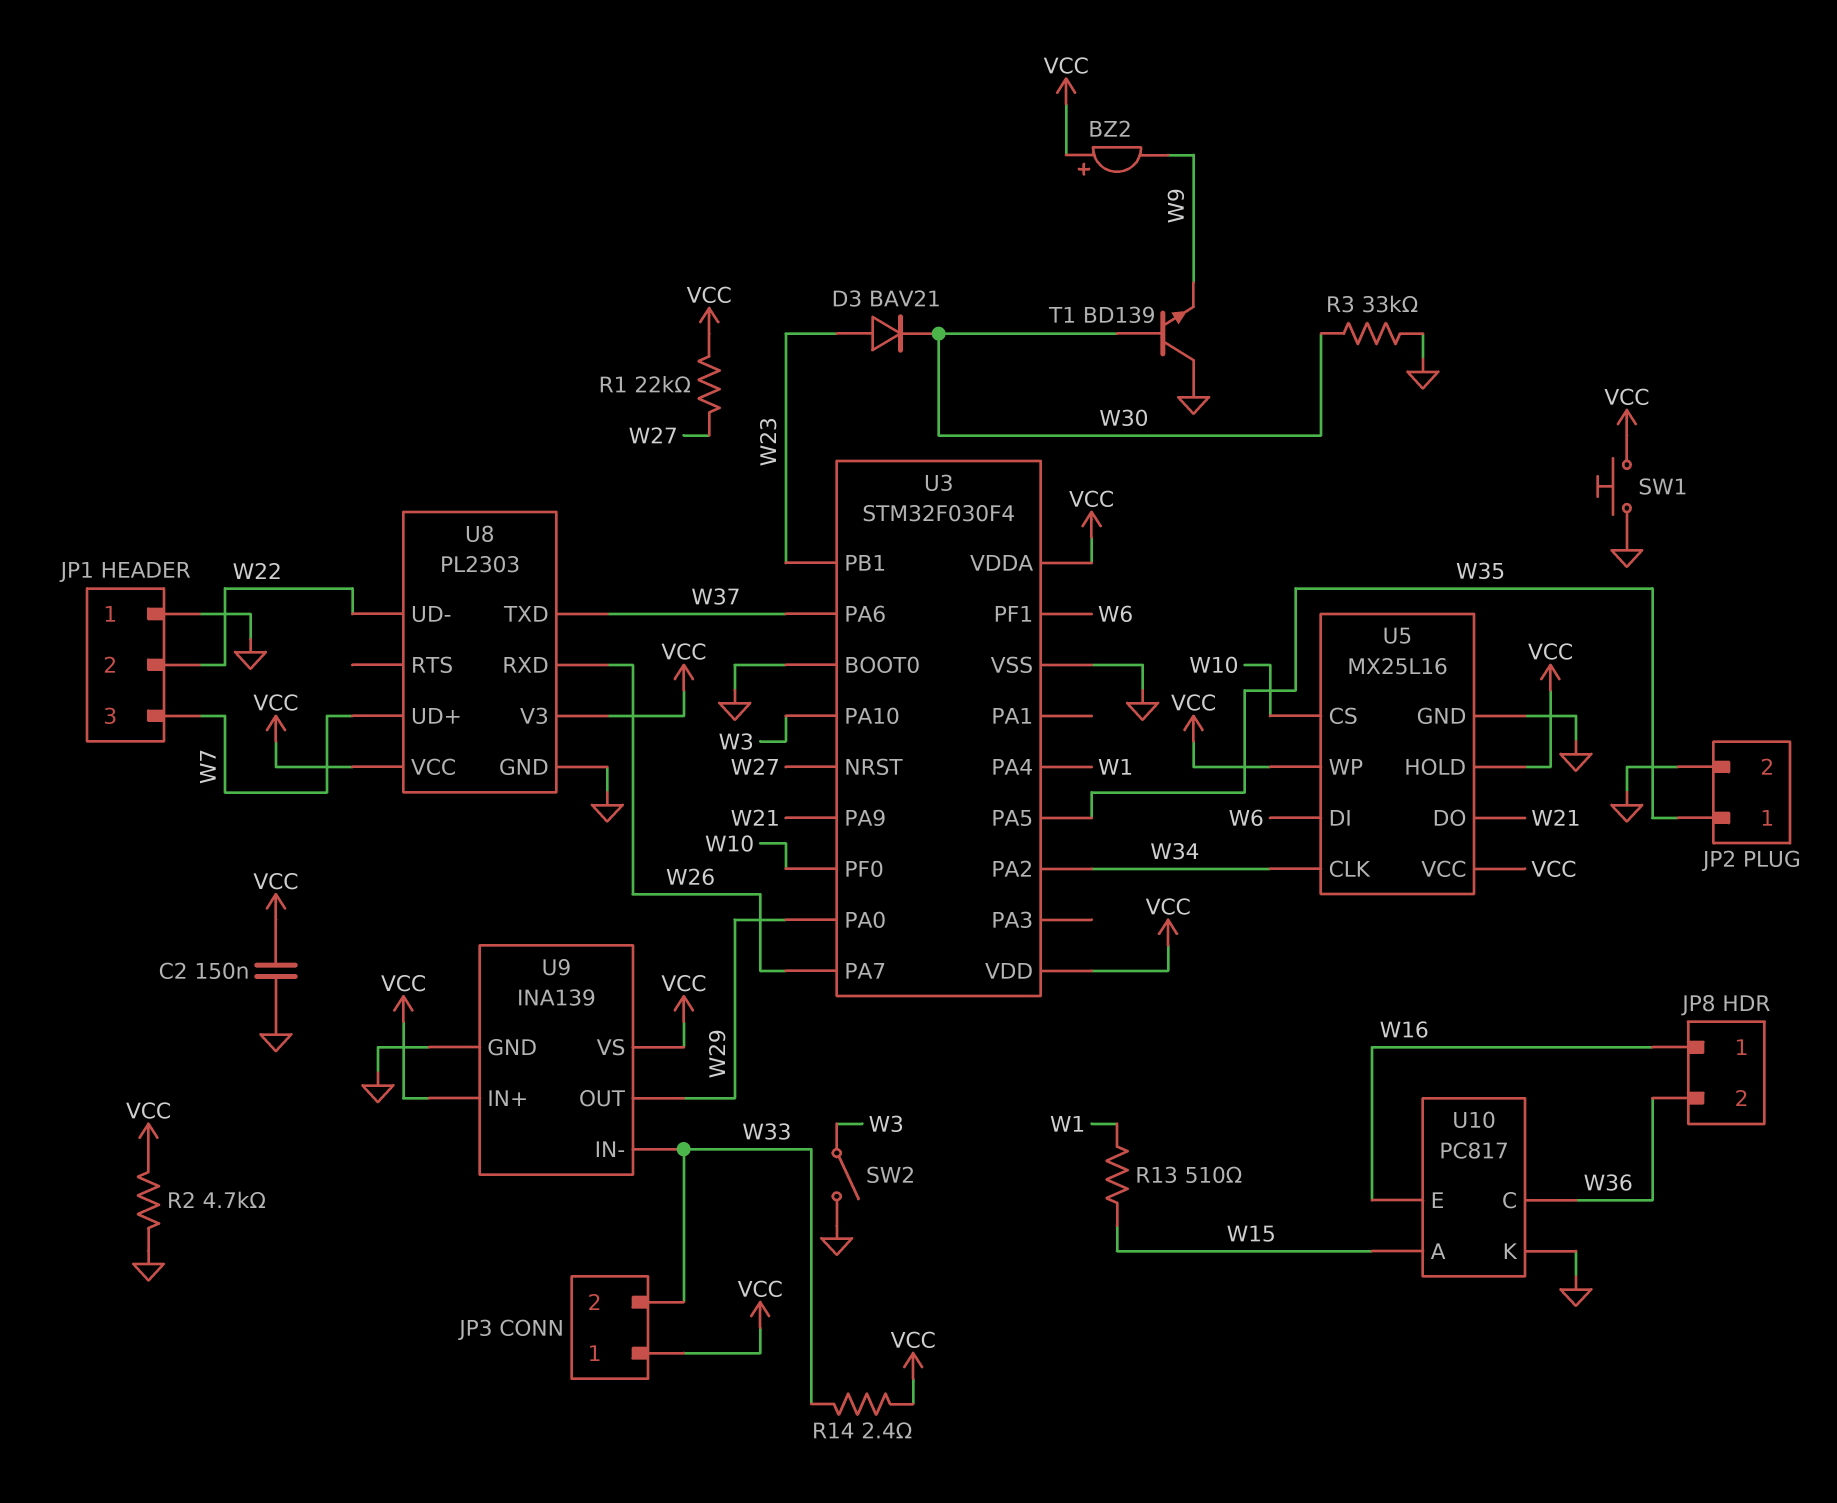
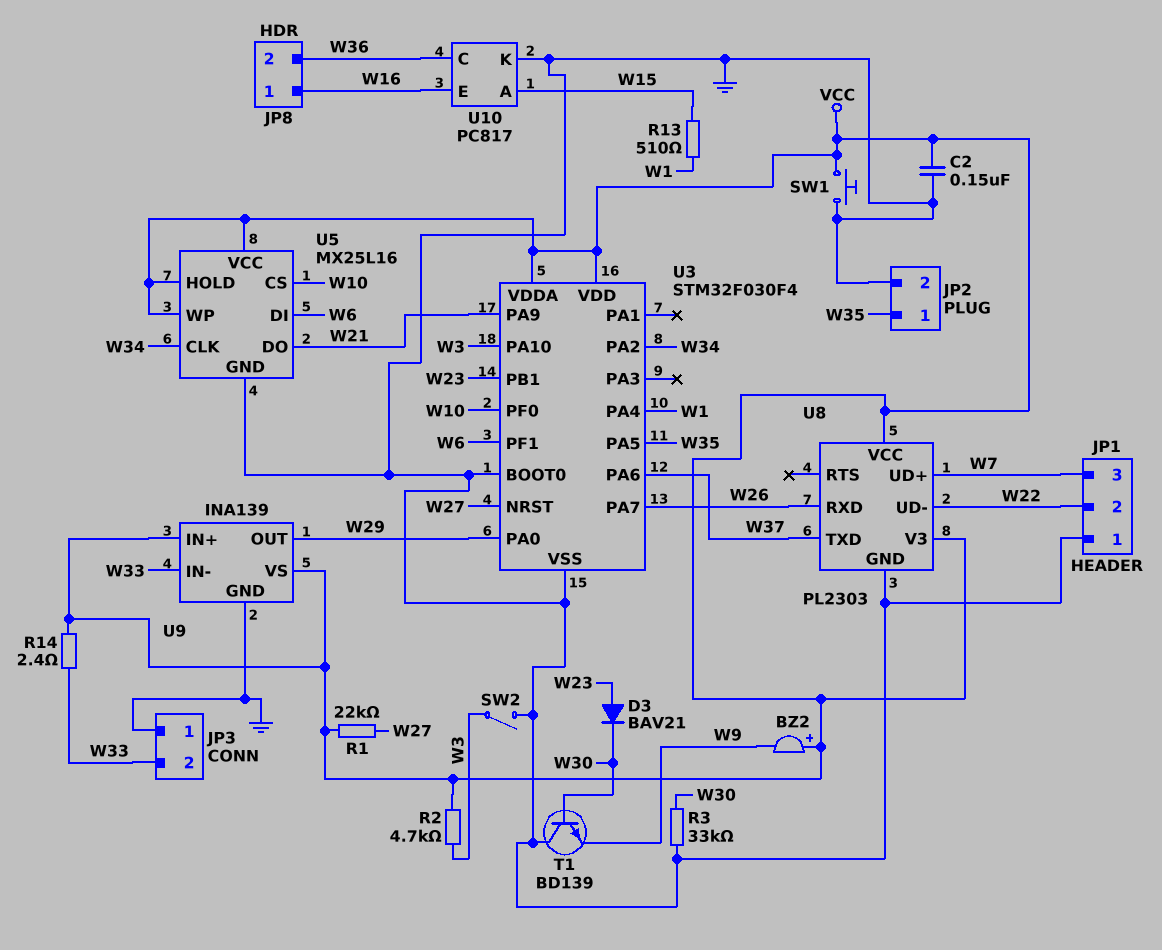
JP3 pin 1: VCC -> GND
R2: 4.7k (GND, VCC) -> 4.7k (VCC, W3)

